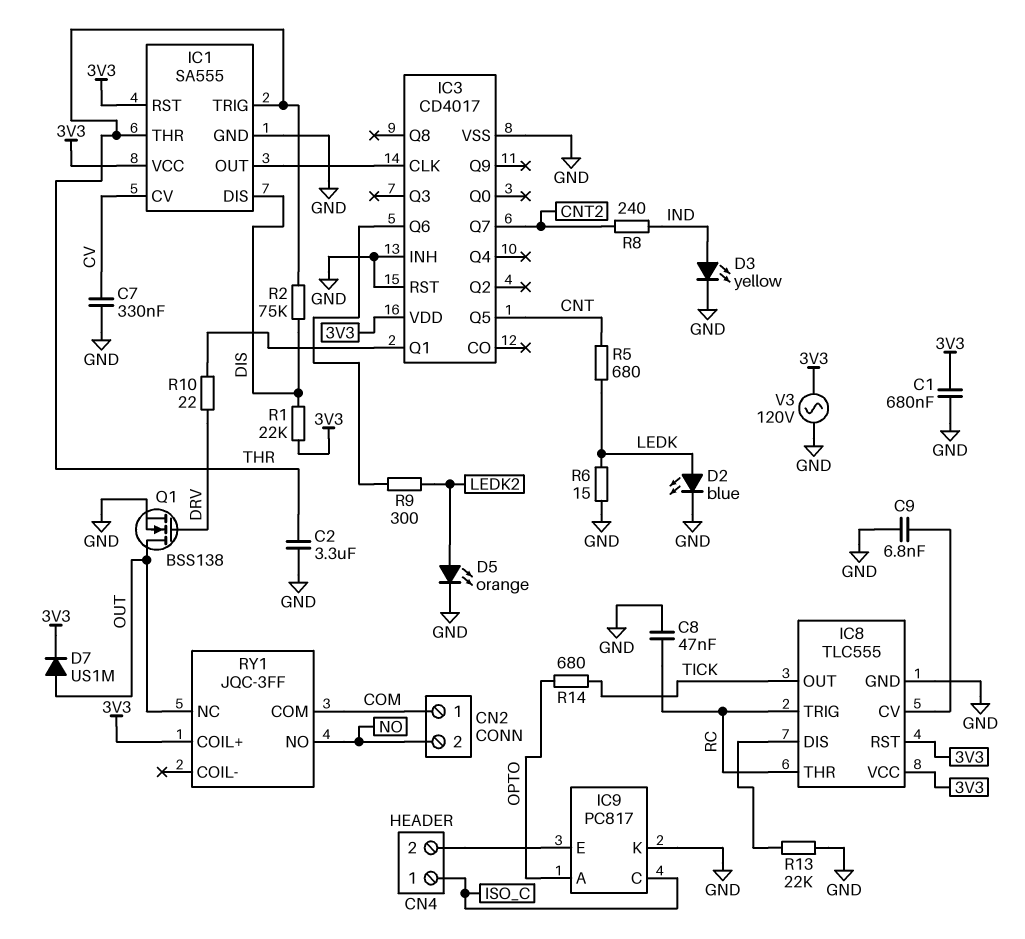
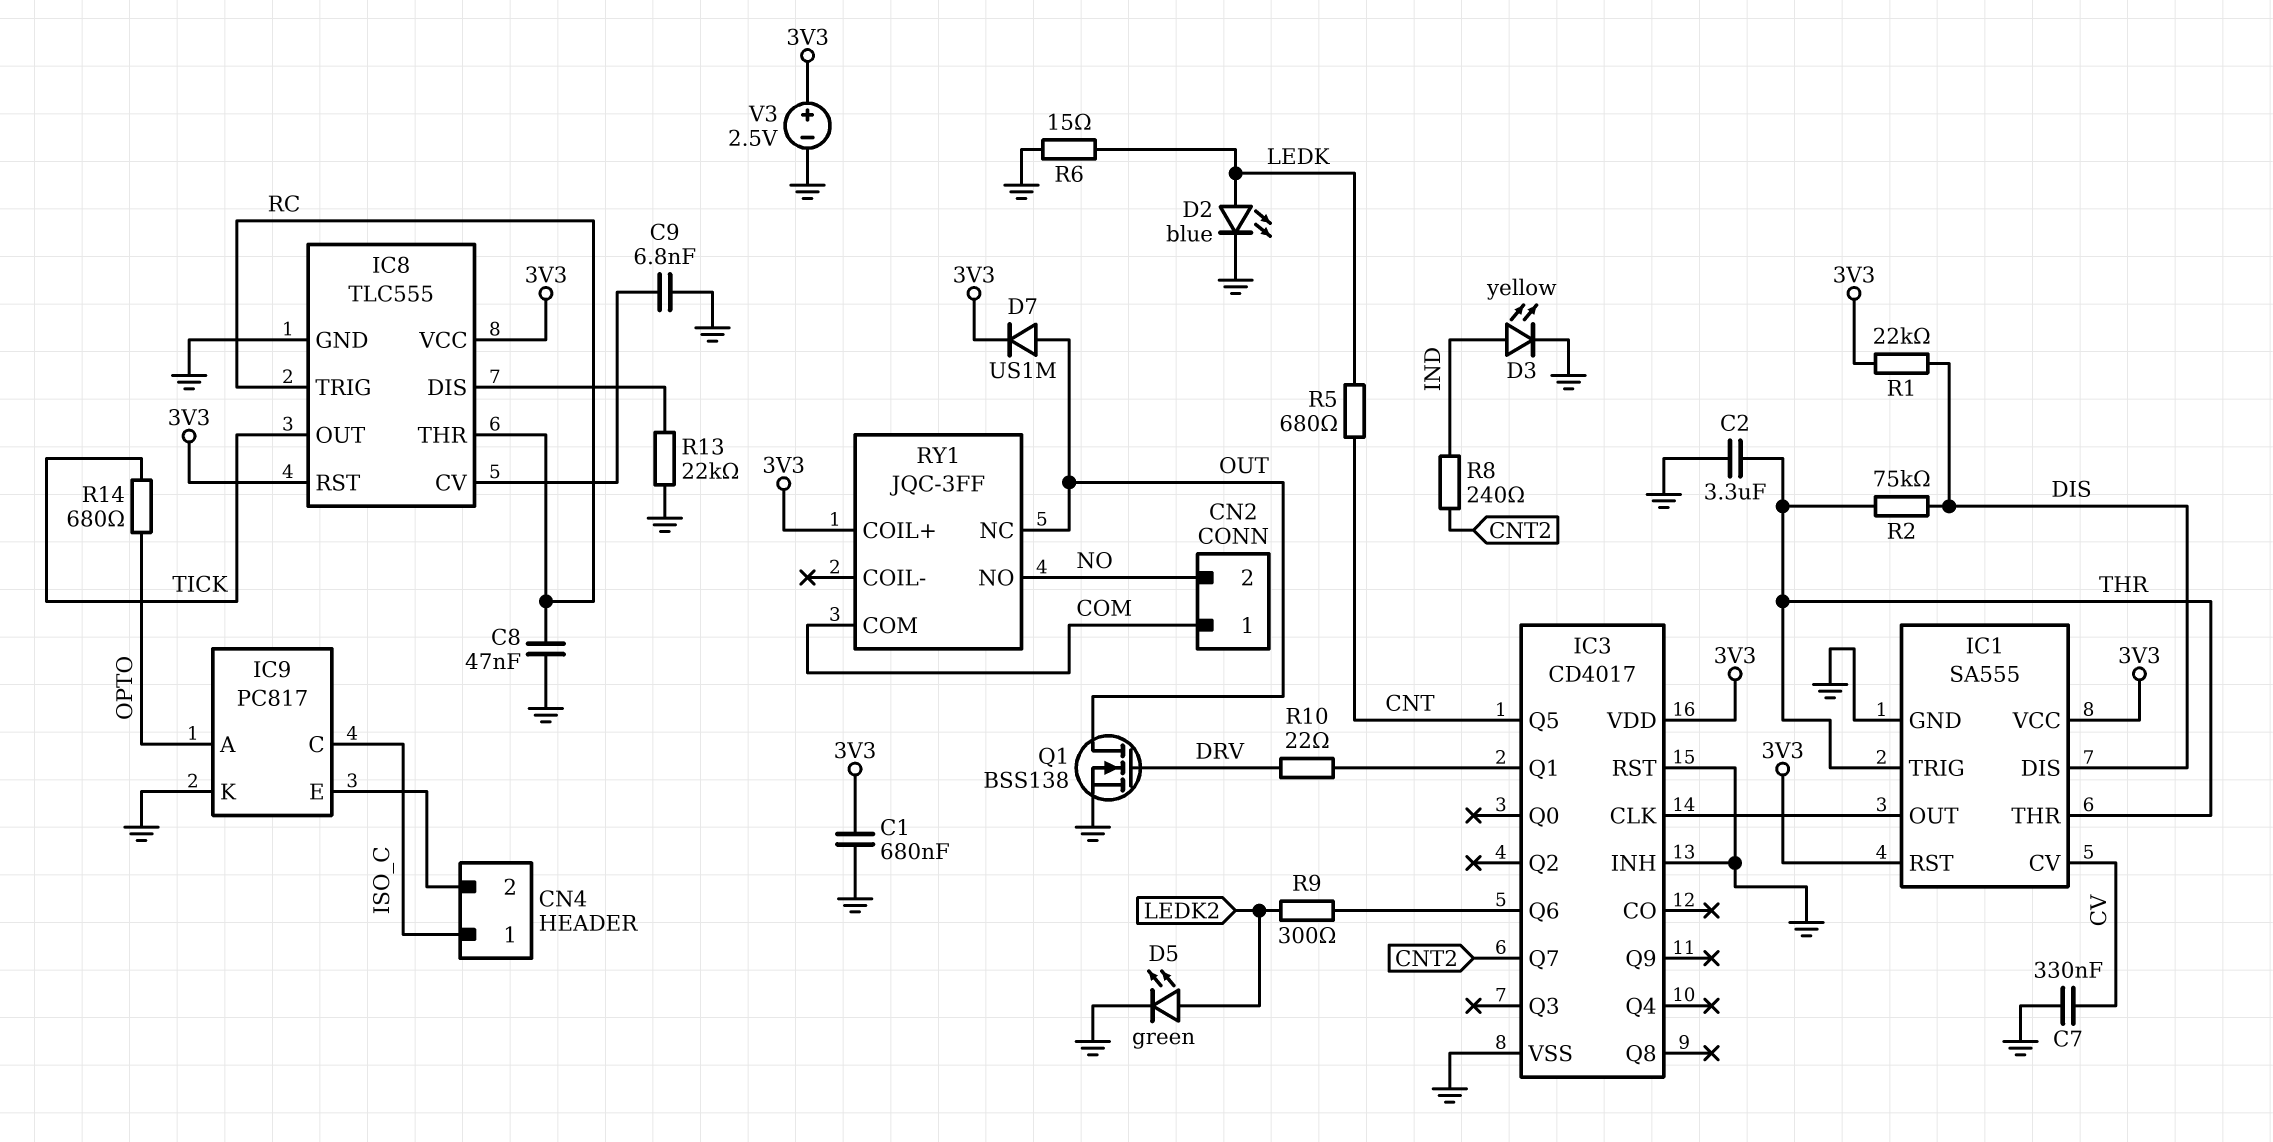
D5: LED orange (A LEDK2, K GND) -> LED green (A LEDK2, K GND)
V3: AC 120V (3V3, GND) -> 2.5V (plus 3V3, minus GND)

